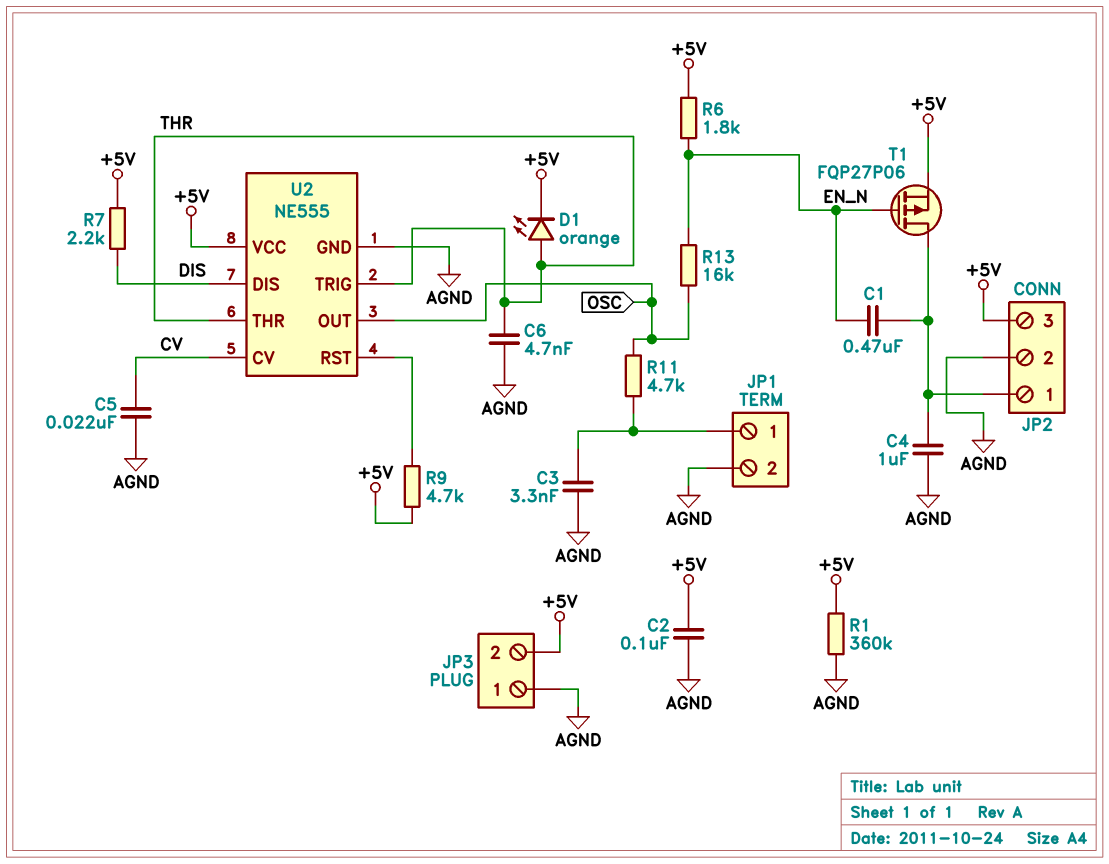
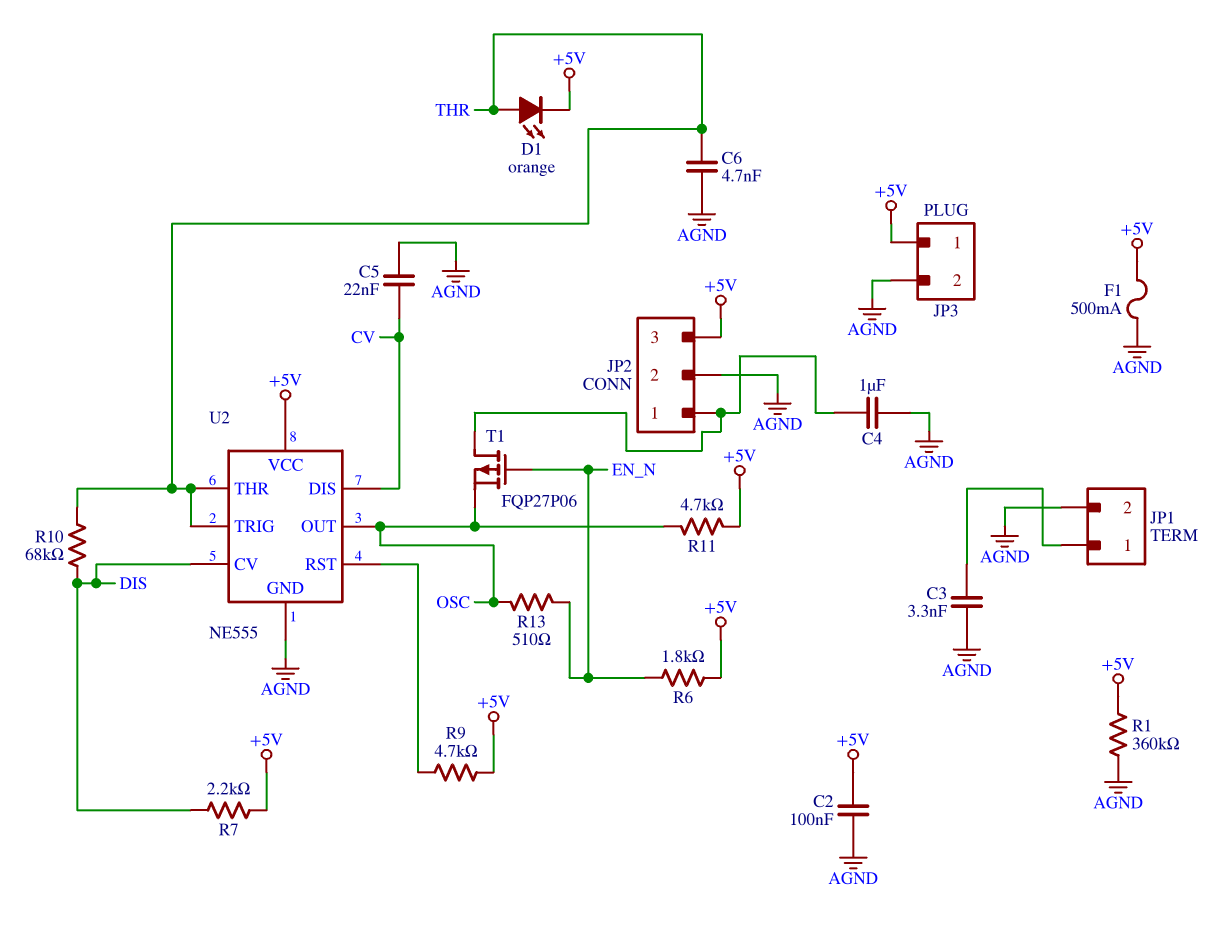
C1: 470nF (EN_N, JP2/1) -> none
F1: none -> 500mA (+5V, AGND)
JP3 pin 1: AGND -> +5V
JP3 pin 2: +5V -> AGND
R10: none -> 68k (DIS, THR)
R11: 4.7k (JP1/1, OSC) -> 4.7k (+5V, OSC)
R13: 16k (EN_N, OSC) -> 510 (EN_N, OSC)
T1: PMOS FQP27P06 (G EN_N, D JP2/1, S +5V) -> PMOS FQP27P06 (G EN_N, D JP2/1, S OSC)
U2 pin CV: CV -> DIS
U2 pin DIS: DIS -> CV

